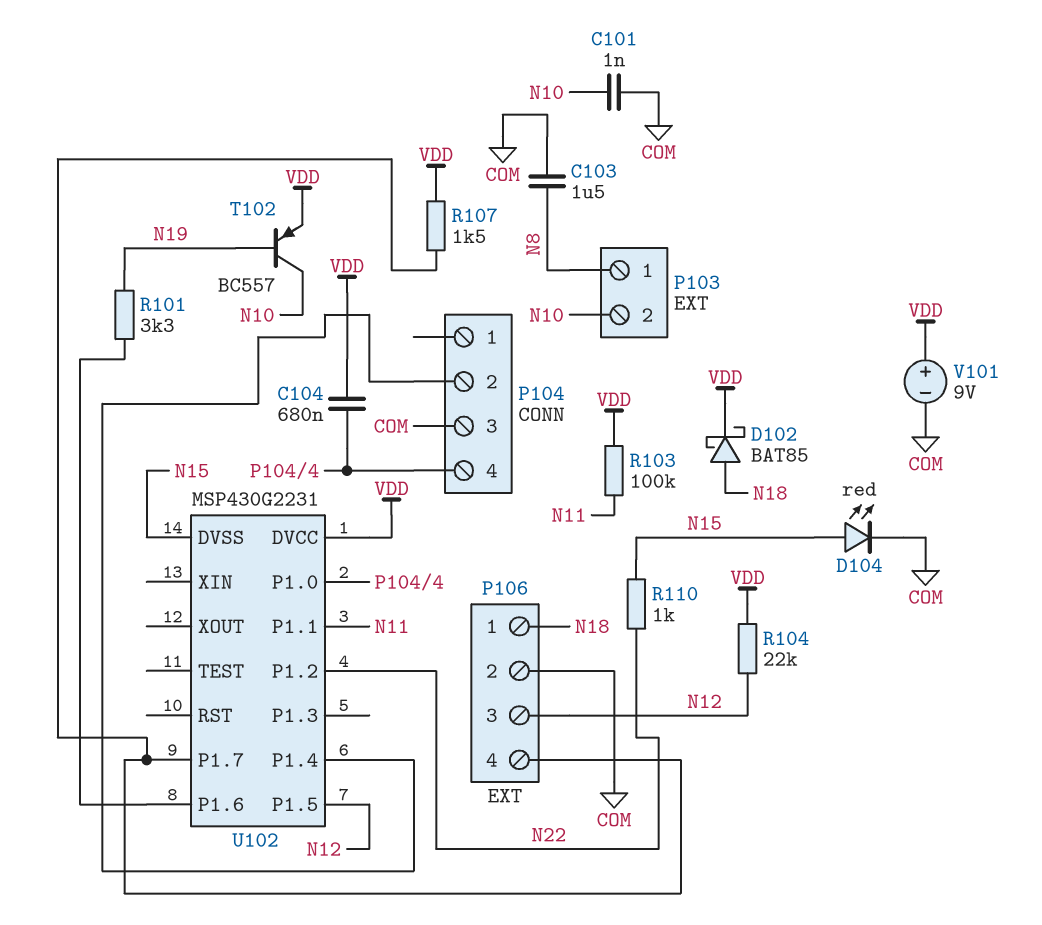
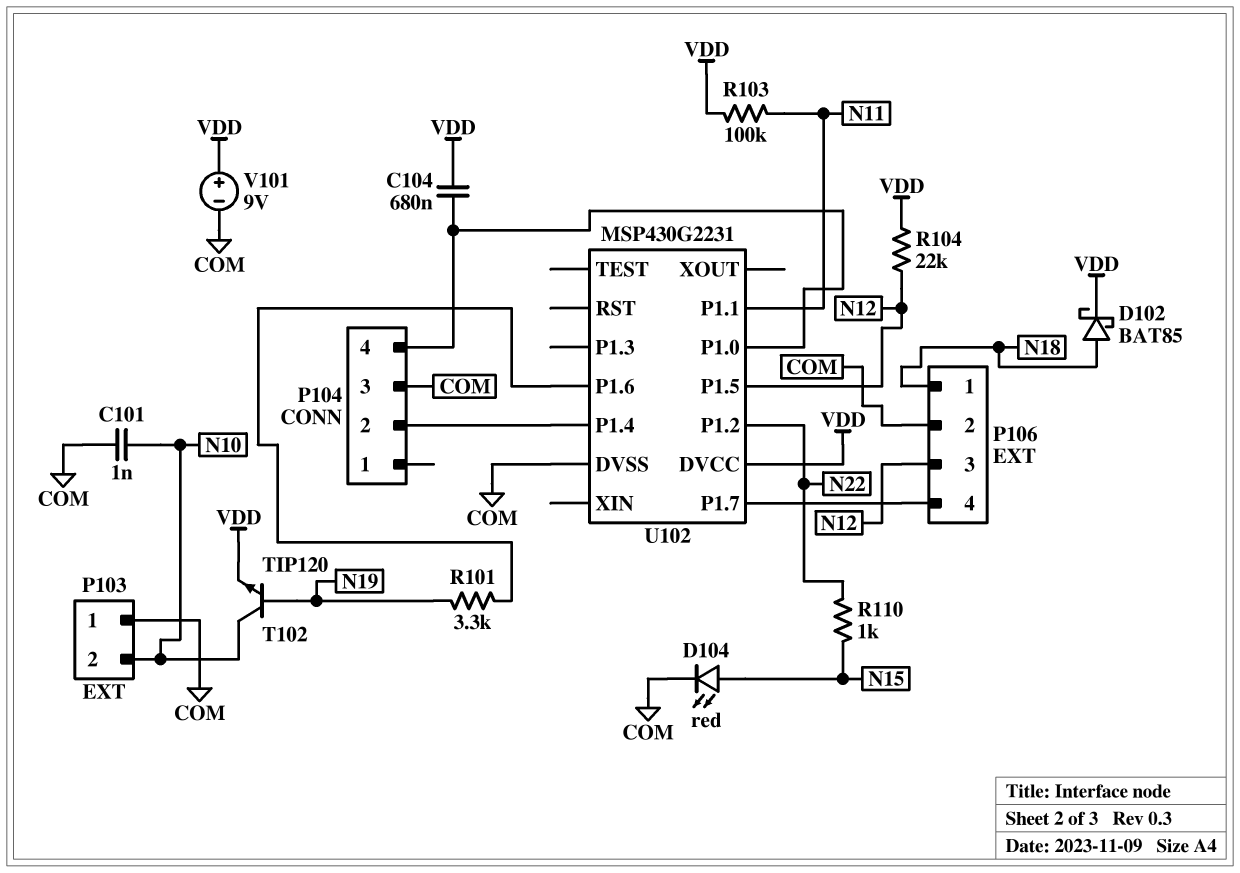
C103: 1.5uF (COM, N8) -> none
P103 pin 1: N8 -> COM
R107: 1.5k (P106/4, VDD) -> none
T102: PNP BC557 (B N19, C N10, E VDD) -> NPN TIP120 (B N19, C N10, E VDD)
U102 pin DVSS: N15 -> COM

